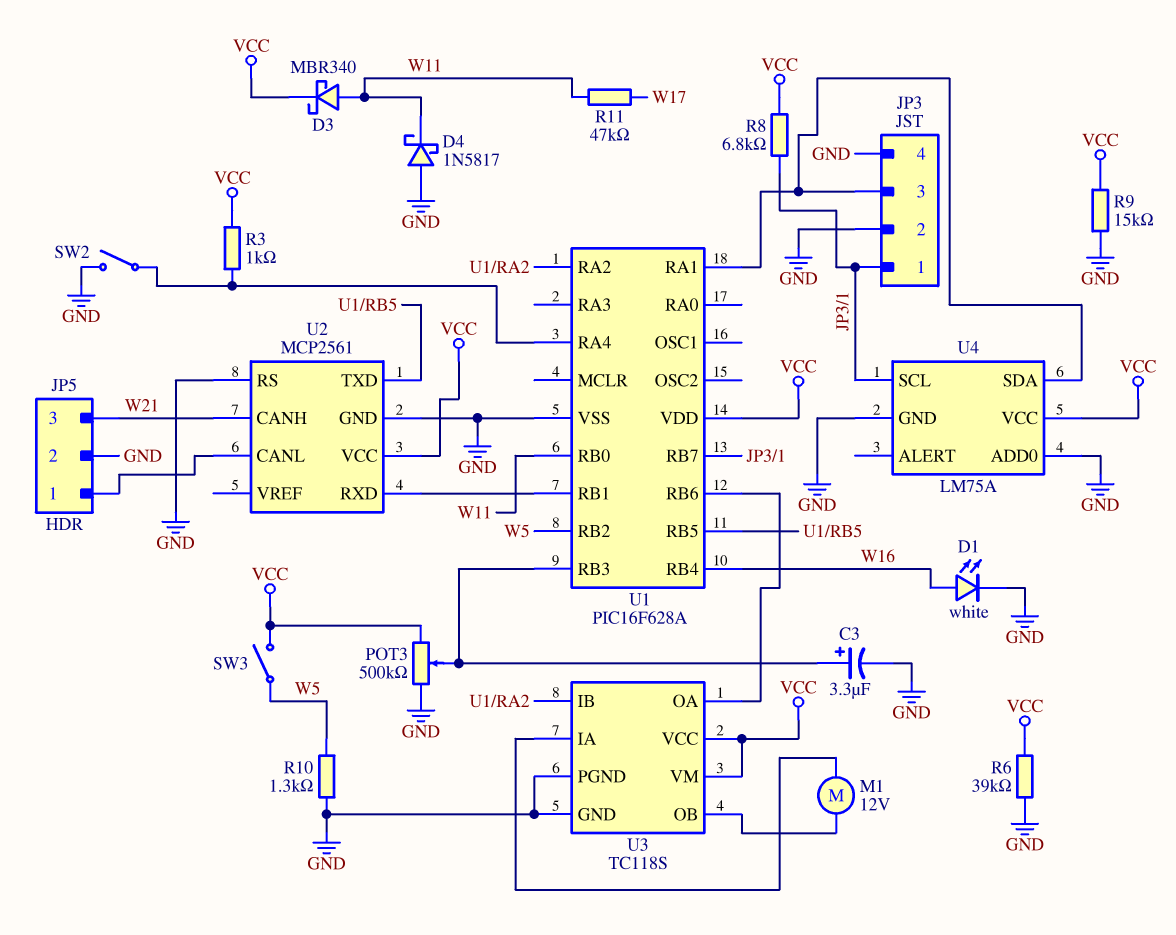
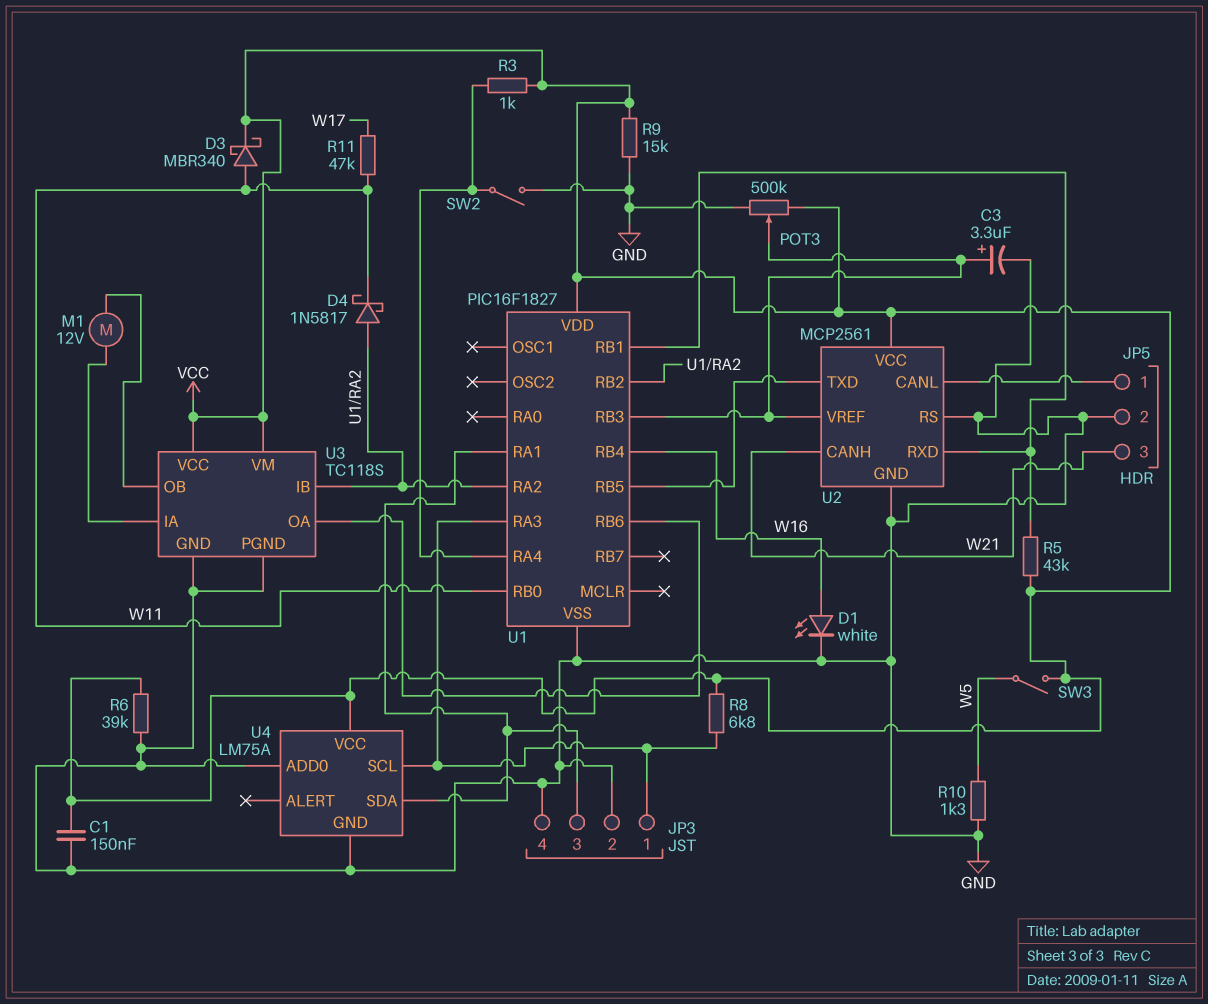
C1: none -> 150nF (GND, VCC)
D4: schottky 1N5817 (A GND, K W11) -> schottky 1N5817 (A U1/RA2, K W11)
R5: none -> 43k (U1/RB1, VCC)
U1: PIC16F628A -> PIC16F1827
U1 pin RA3: none -> JP3/1
U1 pin RB2: W5 -> U1/RA2
U1 pin RB7: JP3/1 -> none
U2 pin VREF: none -> U1/RB3

